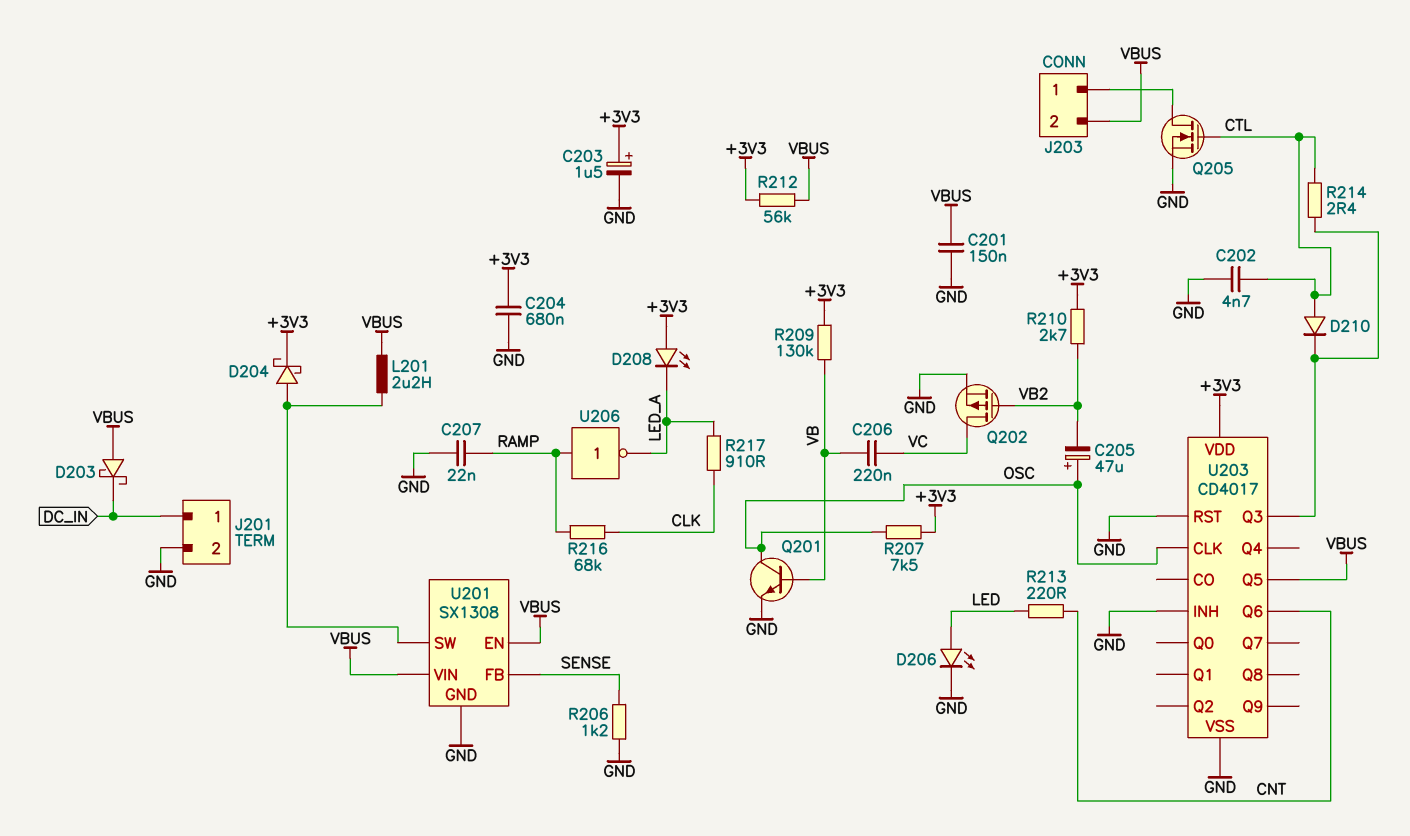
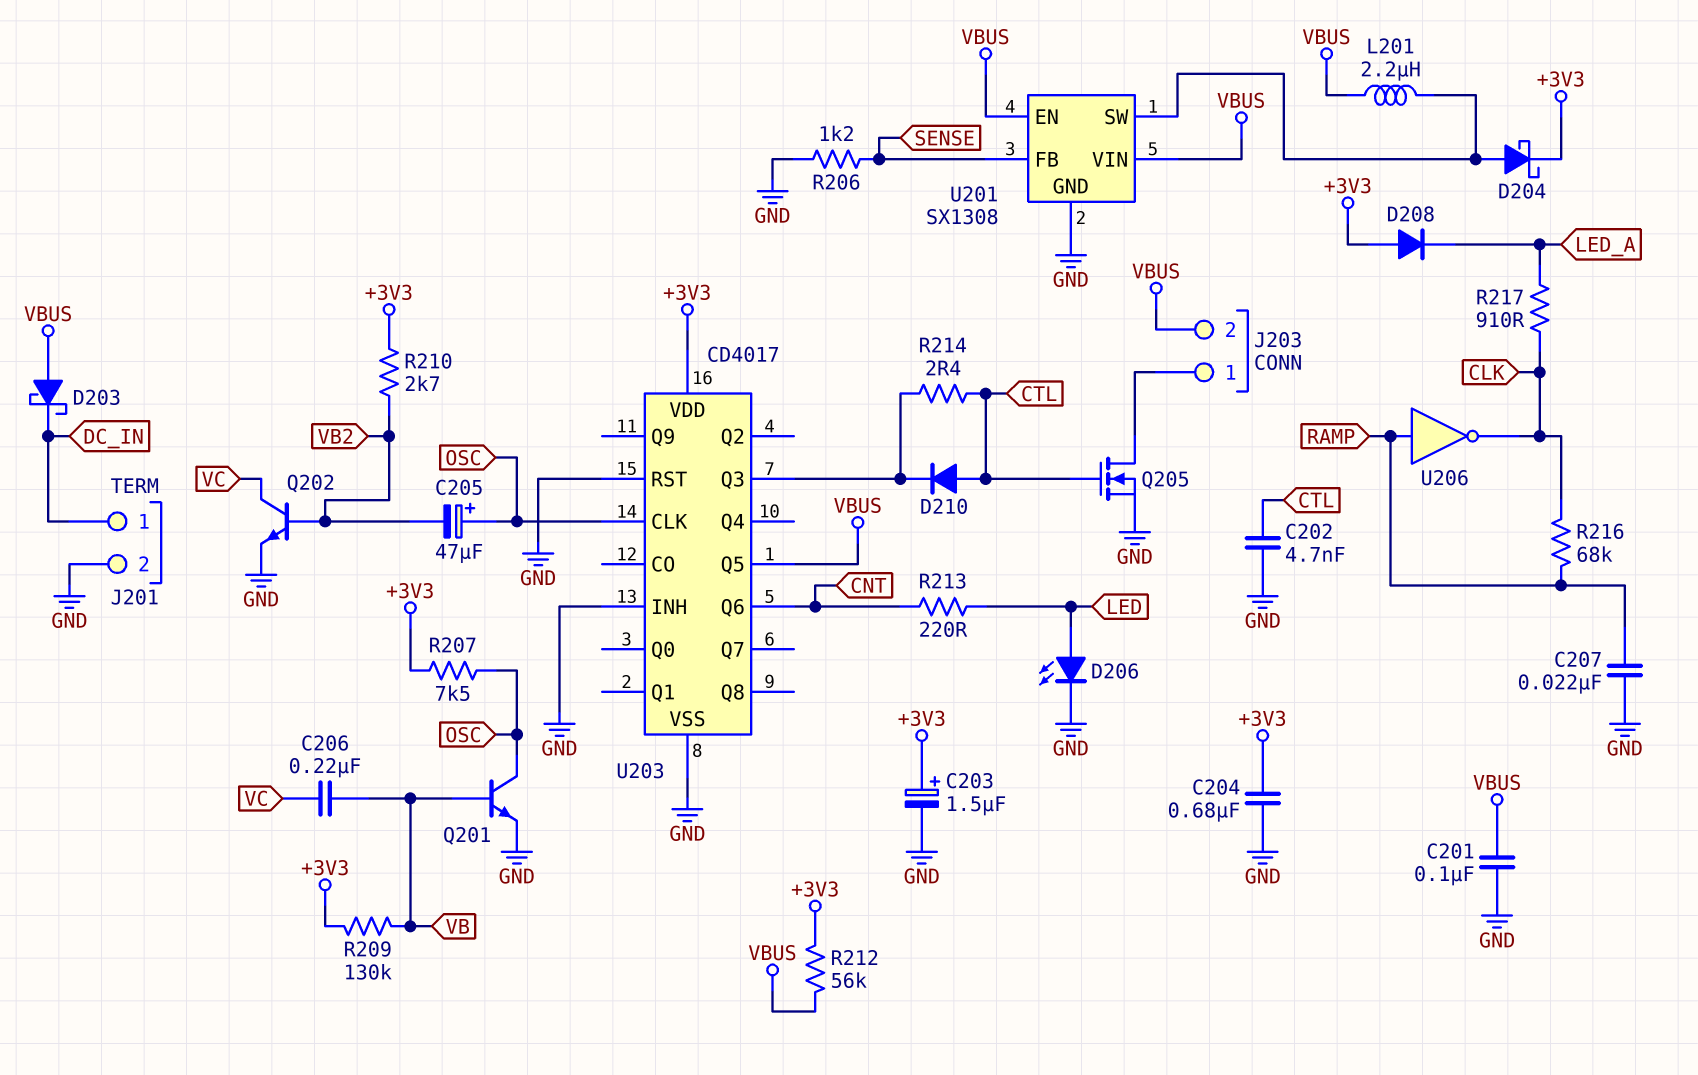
C201: 150nF (GND, VBUS) -> 100nF (GND, VBUS)
D208: LED (A +3V3, K LED_A) -> diode (A +3V3, K LED_A)
Q202: PMOS (G VB2, D VC, S GND) -> NPN (B VB2, C VC, E GND)
U206: NOT (in RAMP, out LED_A) -> NOT (in RAMP, out CLK)

